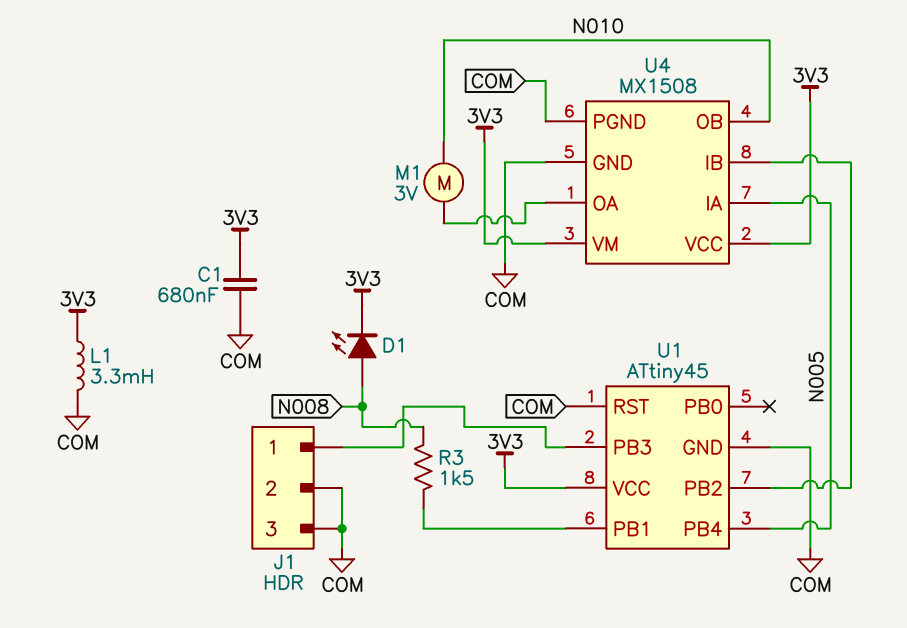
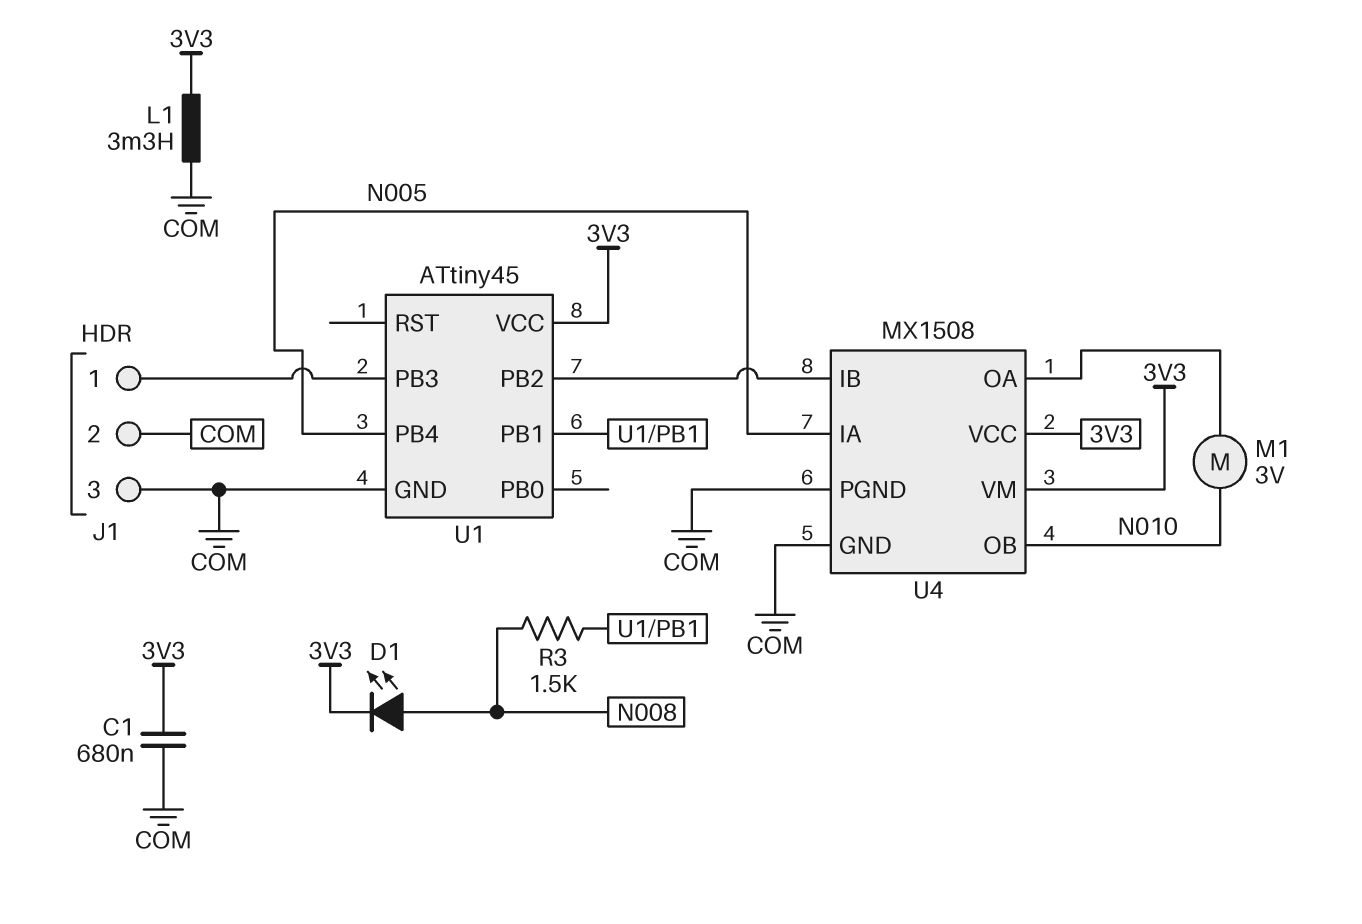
U1 pin RST: COM -> none

